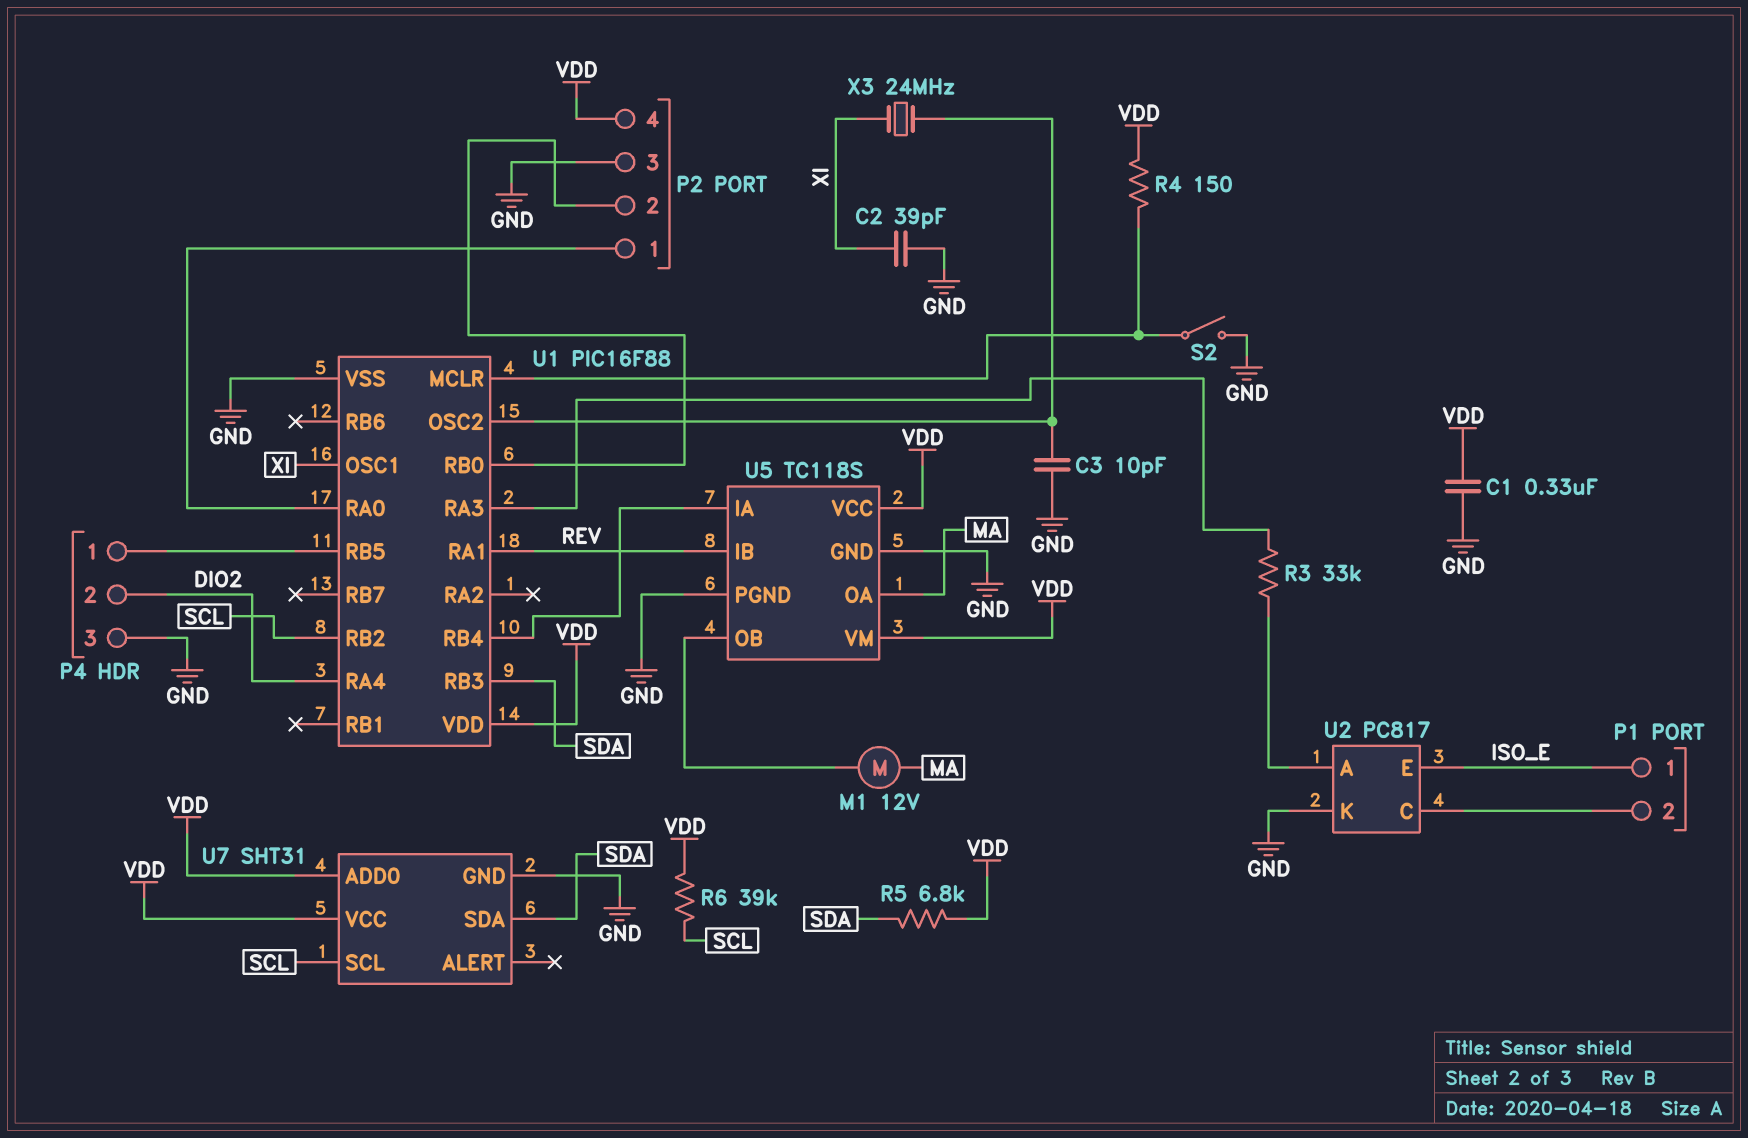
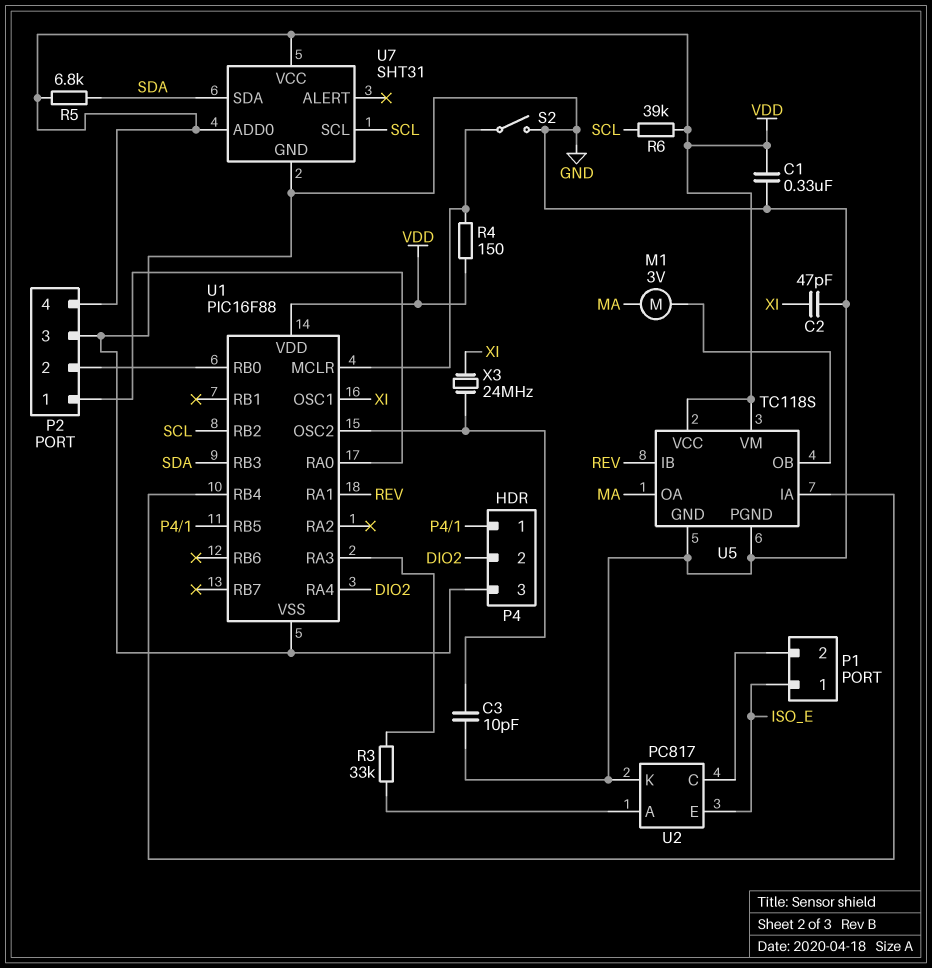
C2: 39pF (GND, XI) -> 47pF (GND, XI)
M1: motor 12V (MA, U5/OB) -> motor 3V (MA, U5/OB)

